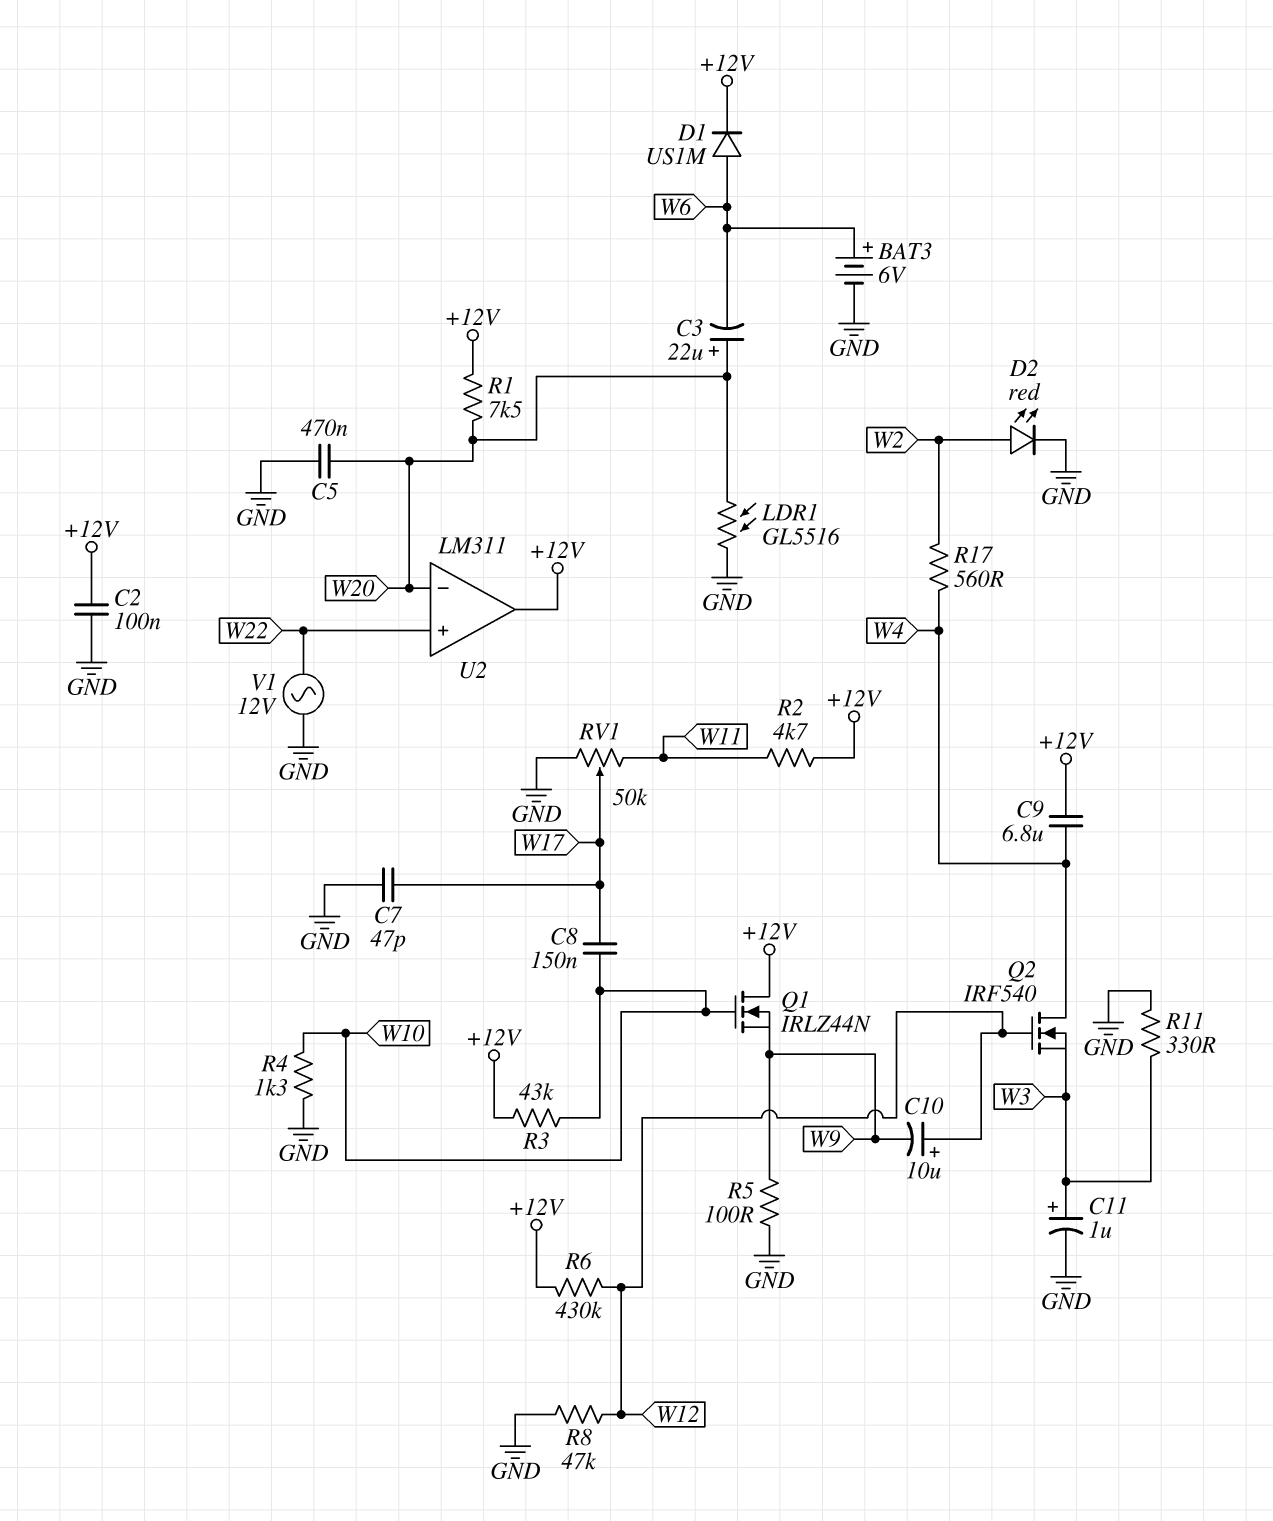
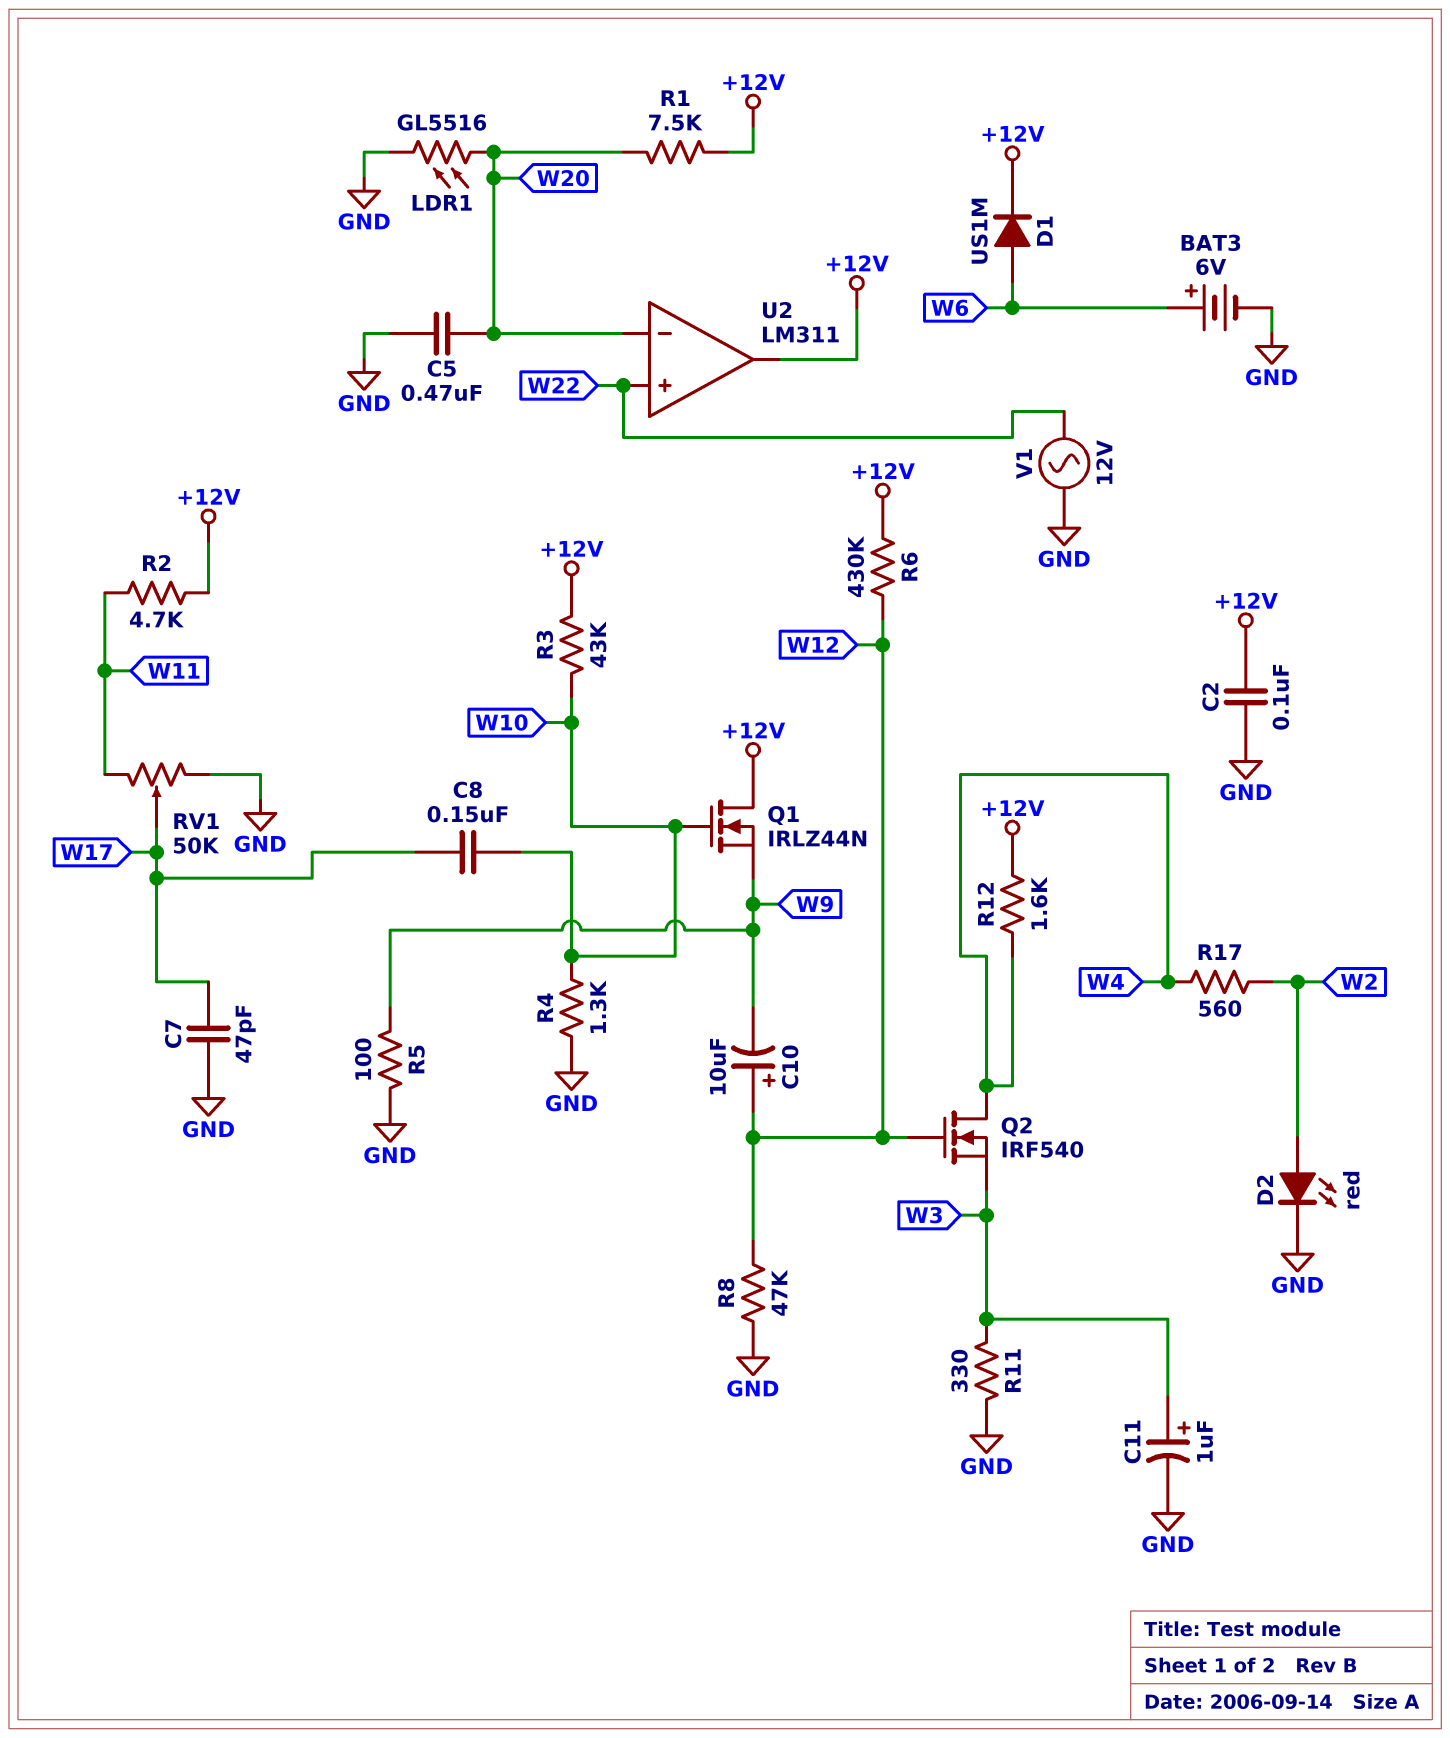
C3: 22uF (plus W20, minus W6) -> none
C9: 6.8uF (+12V, W4) -> none
R12: none -> 1.6k (+12V, W4)

